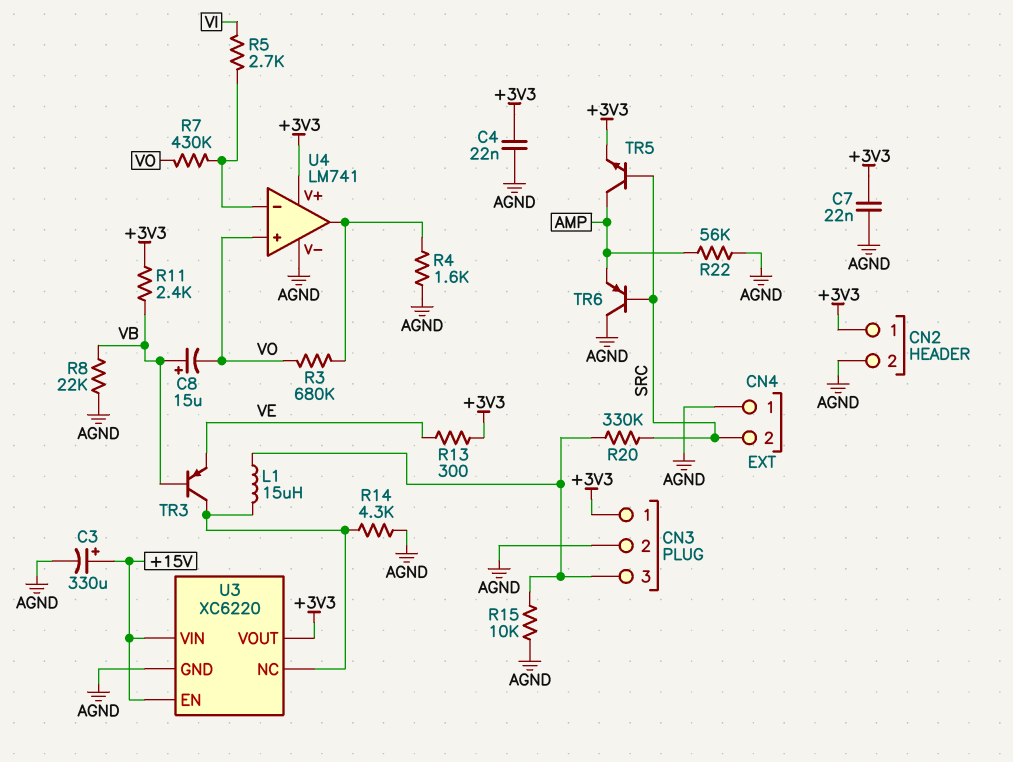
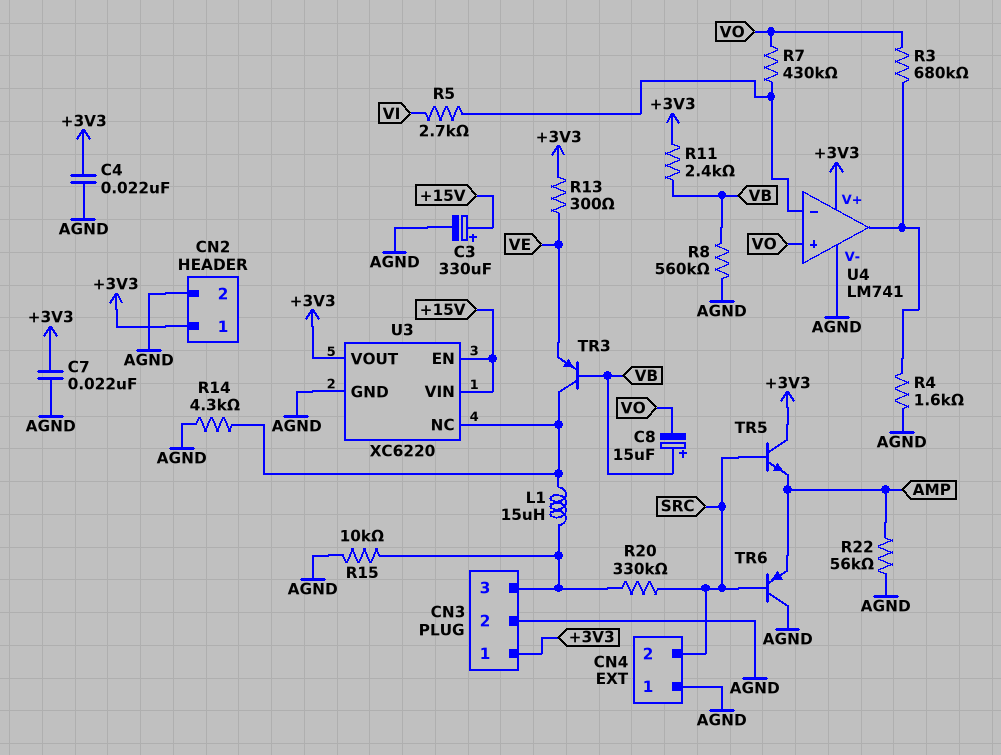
R8: 22k (AGND, VB) -> 560k (AGND, VB)
TR5: NPN (B SRC, C AMP, E +3V3) -> NPN (B SRC, C +3V3, E AMP)

